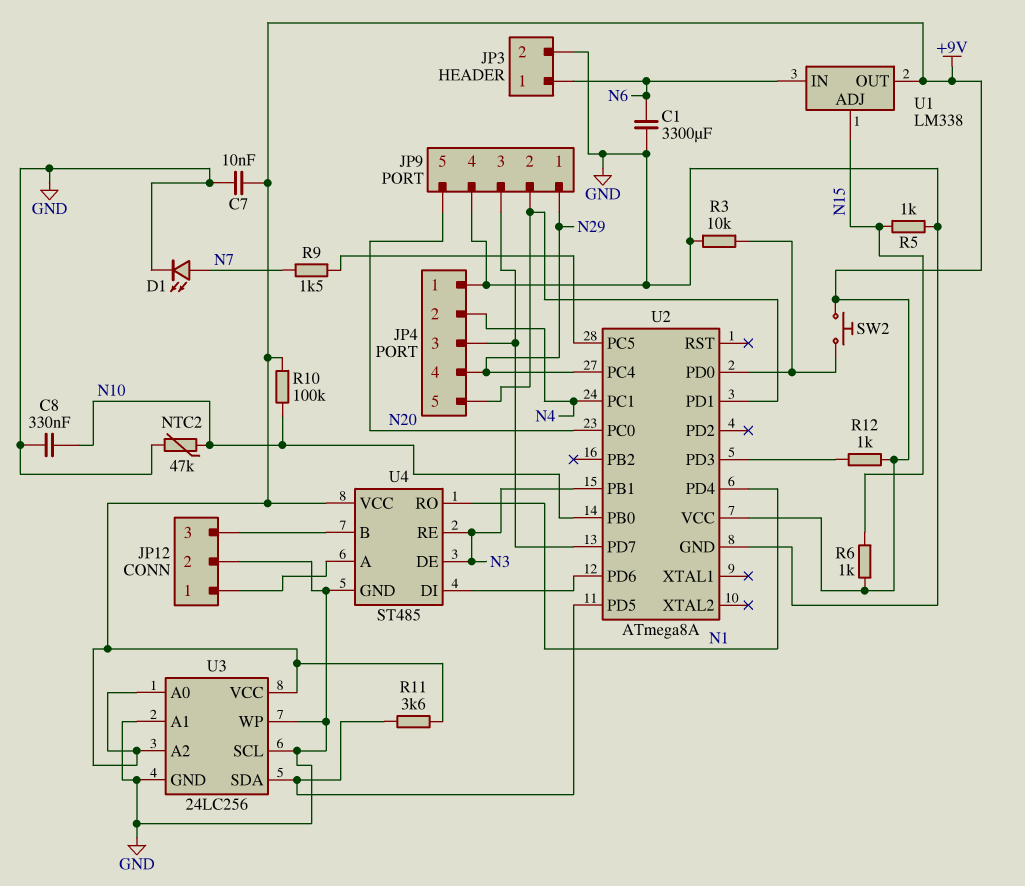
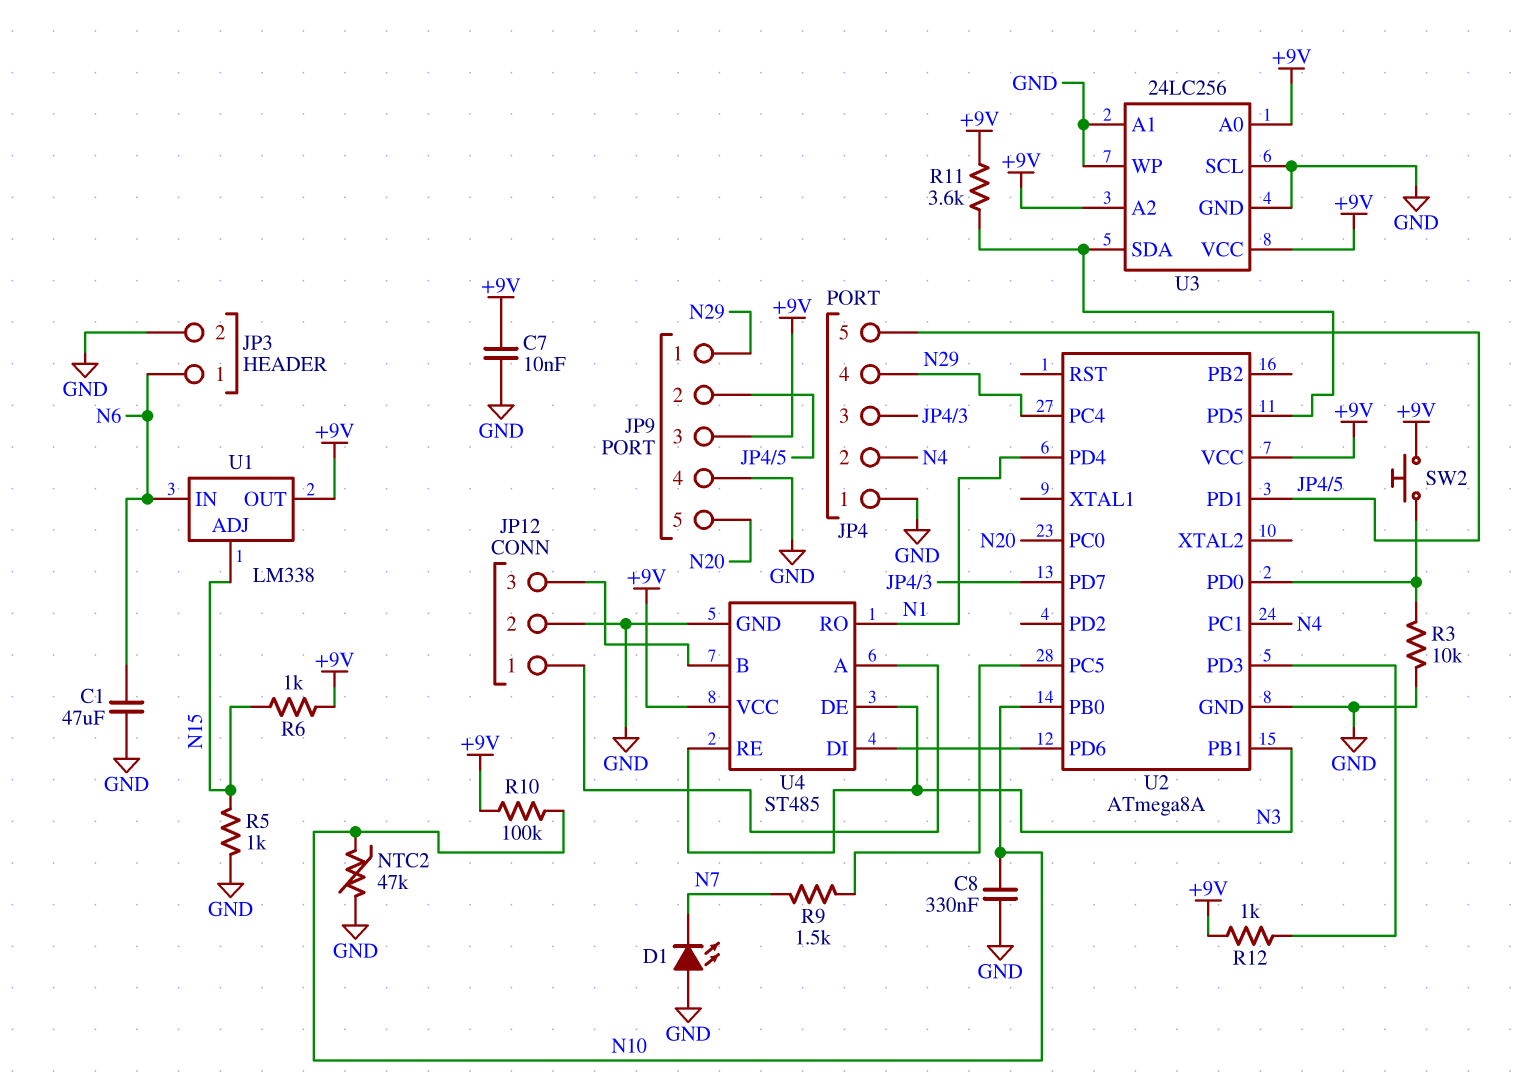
C1: 3300uF (GND, N6) -> 47uF (GND, N6)
D1: LED (A N7, K GND) -> LED (A GND, K N7)
JP9 pin 3: JP4/3 -> +9V

